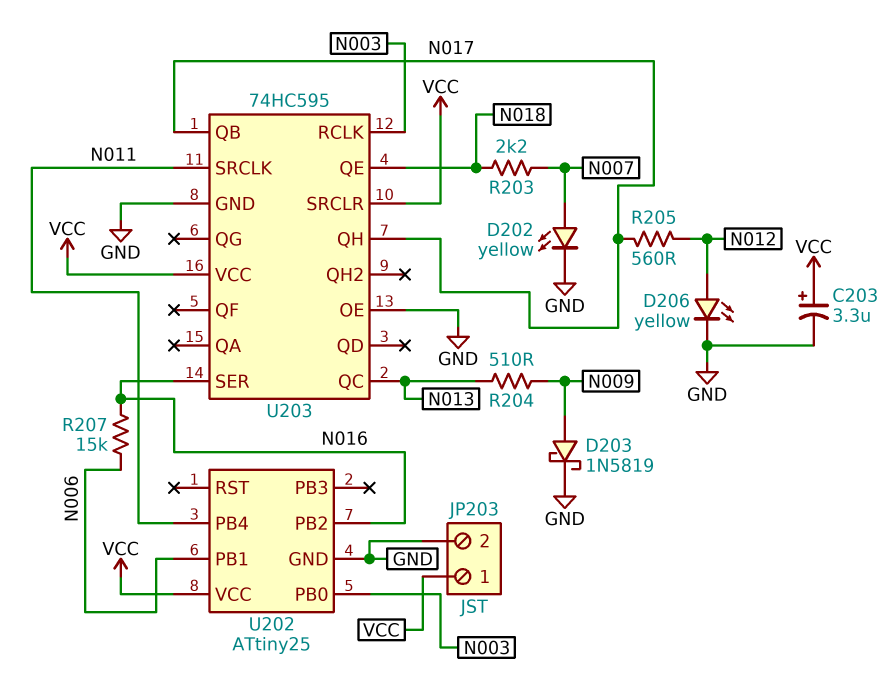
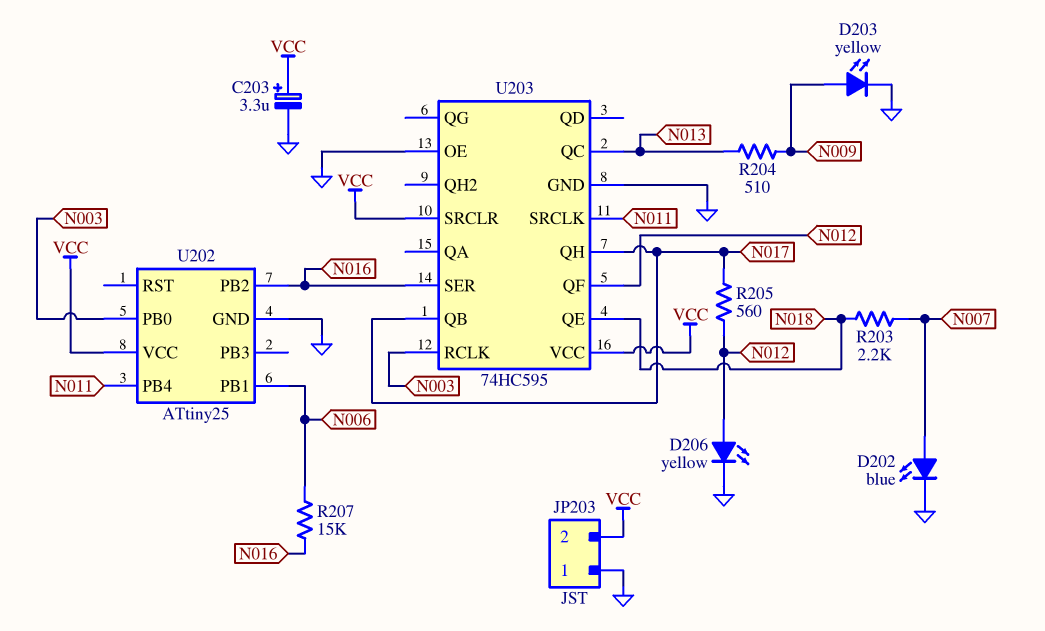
D202: LED yellow (A N007, K GND) -> LED blue (A N007, K GND)
D203: schottky 1N5819 (A N009, K GND) -> LED yellow (A N009, K GND)
JP203 pin 1: VCC -> GND
JP203 pin 2: GND -> VCC
U203 pin QF: none -> N012

